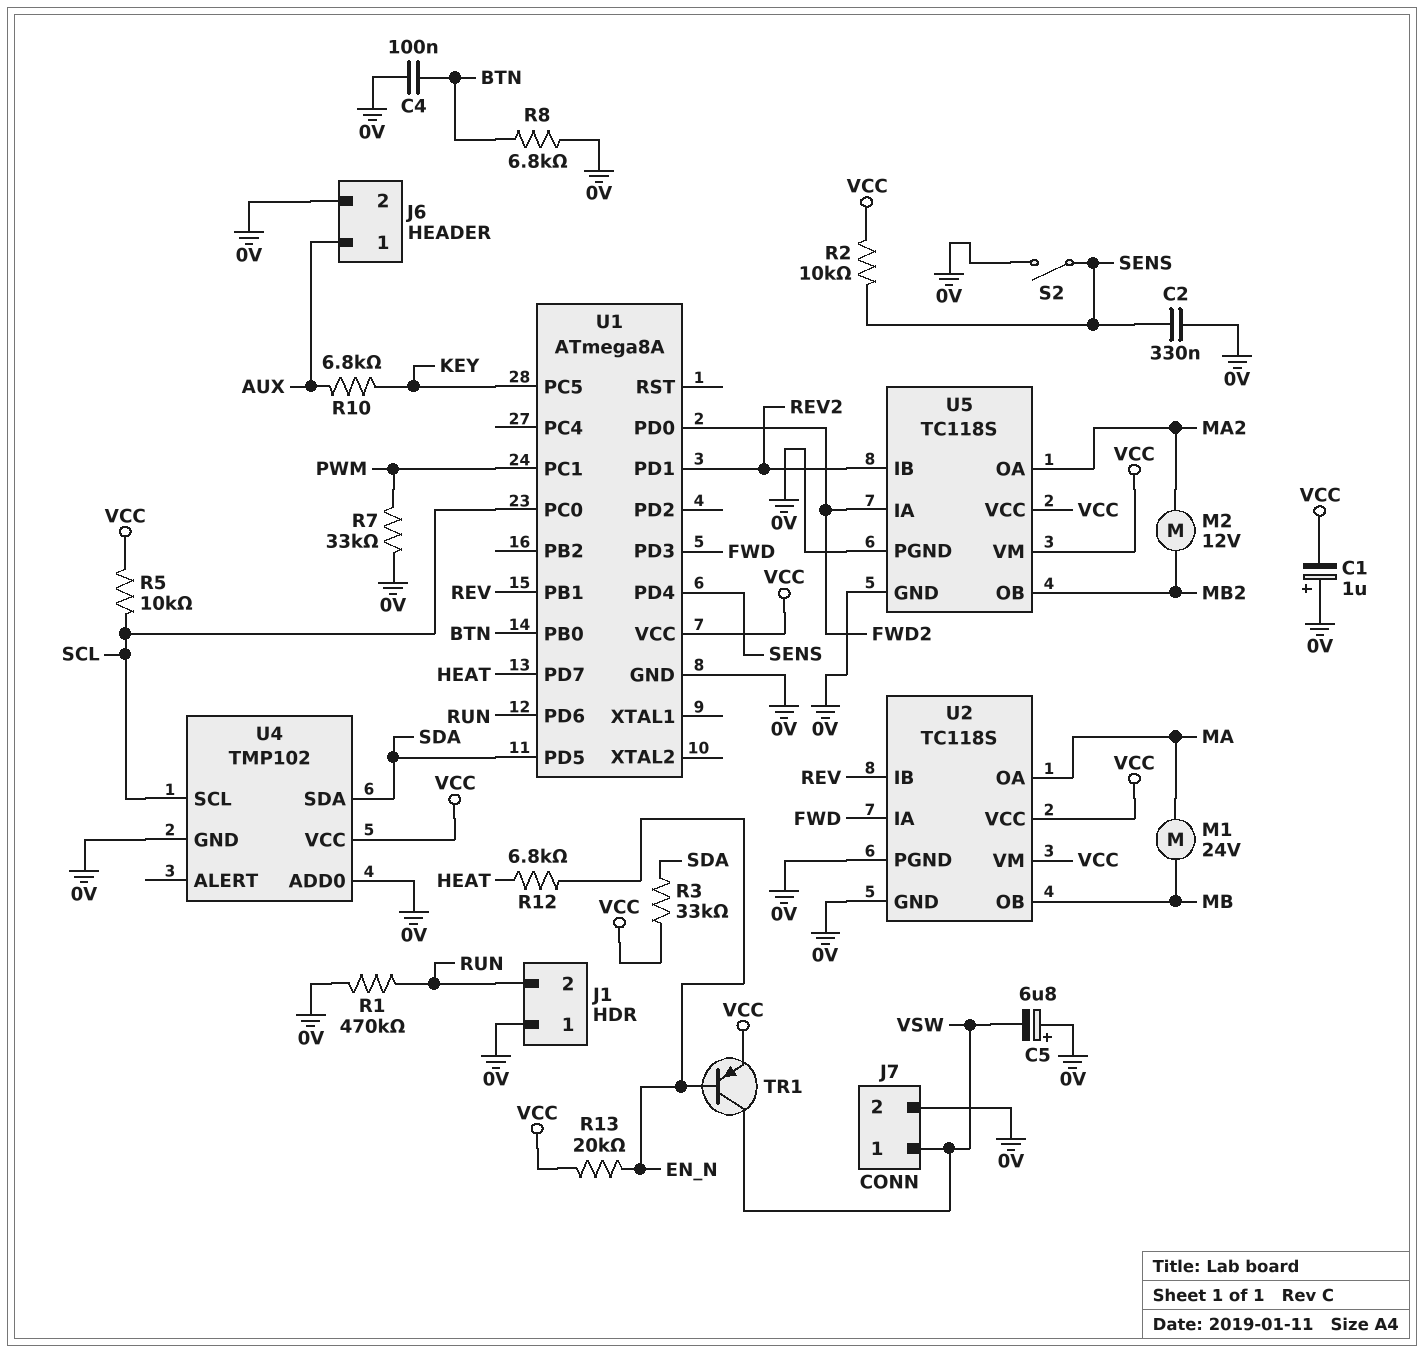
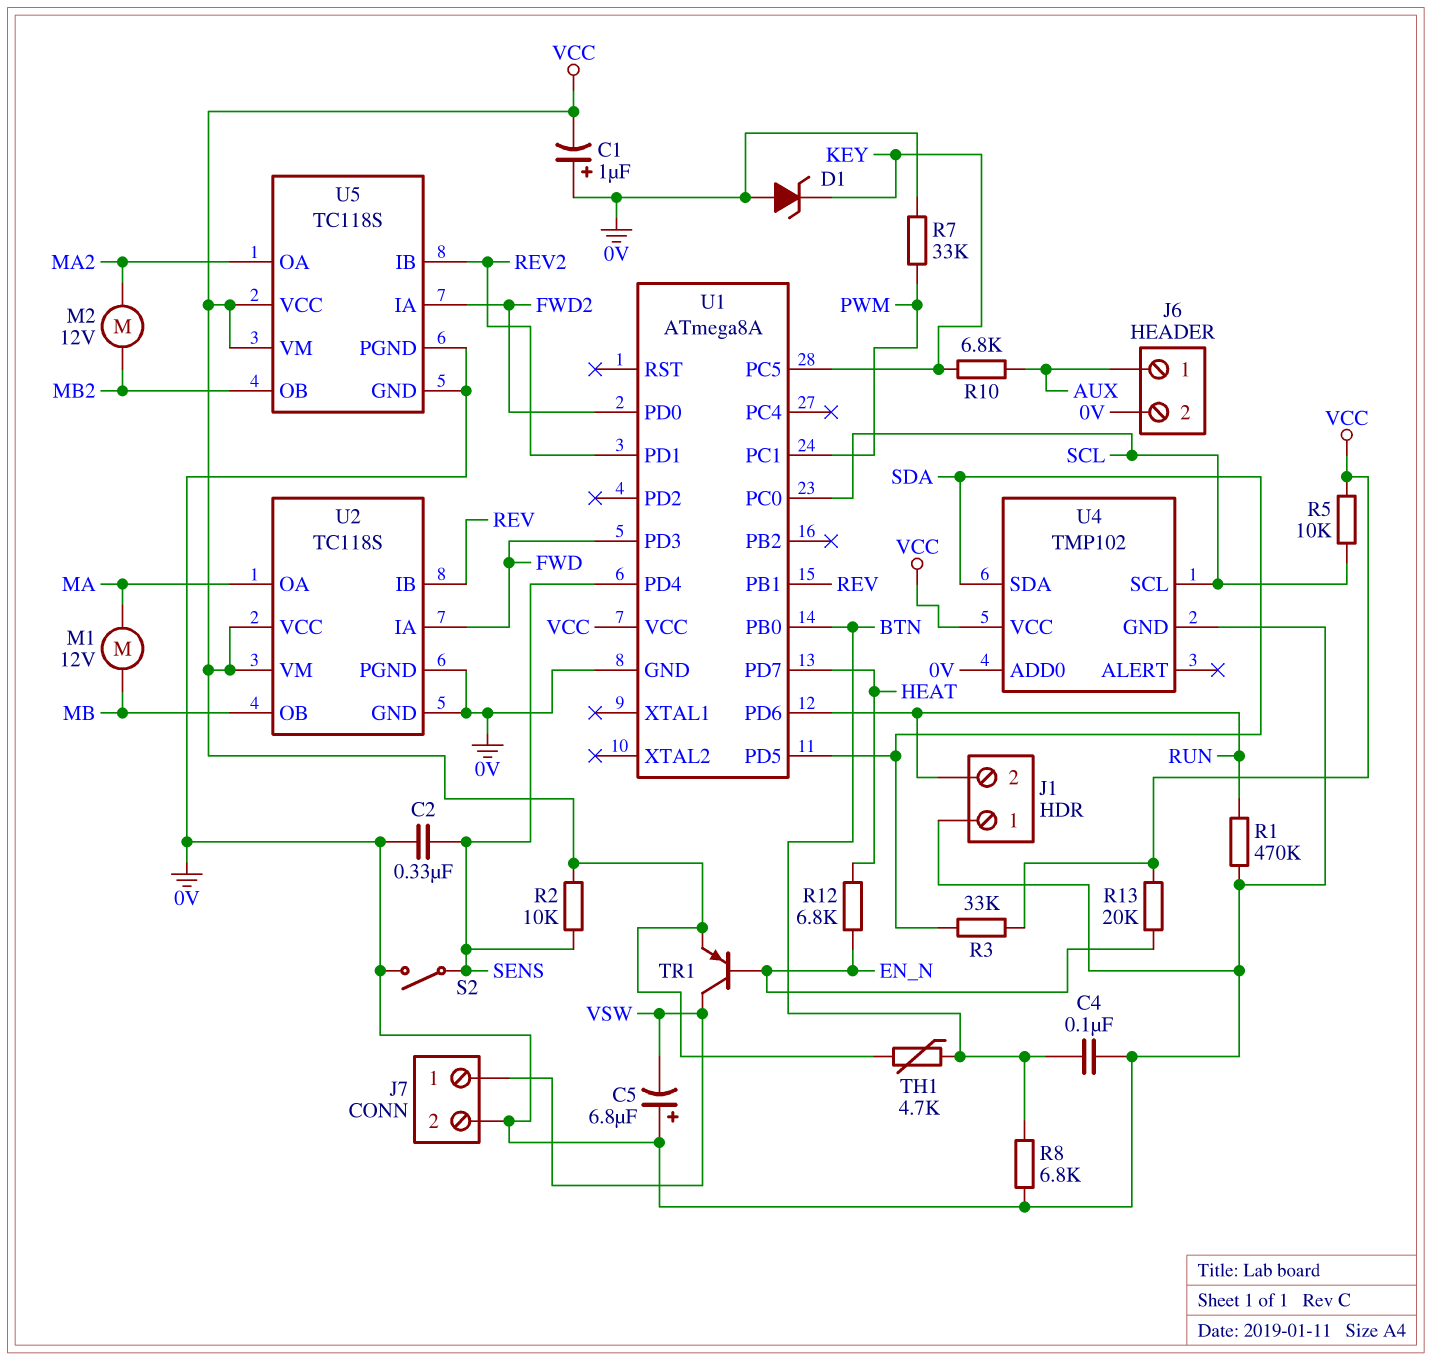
D1: none -> zener (A 0V, K KEY)
M1: motor 24V (MA, MB) -> motor 12V (MA, MB)
TH1: none -> 4.7k (BTN, VCC)

